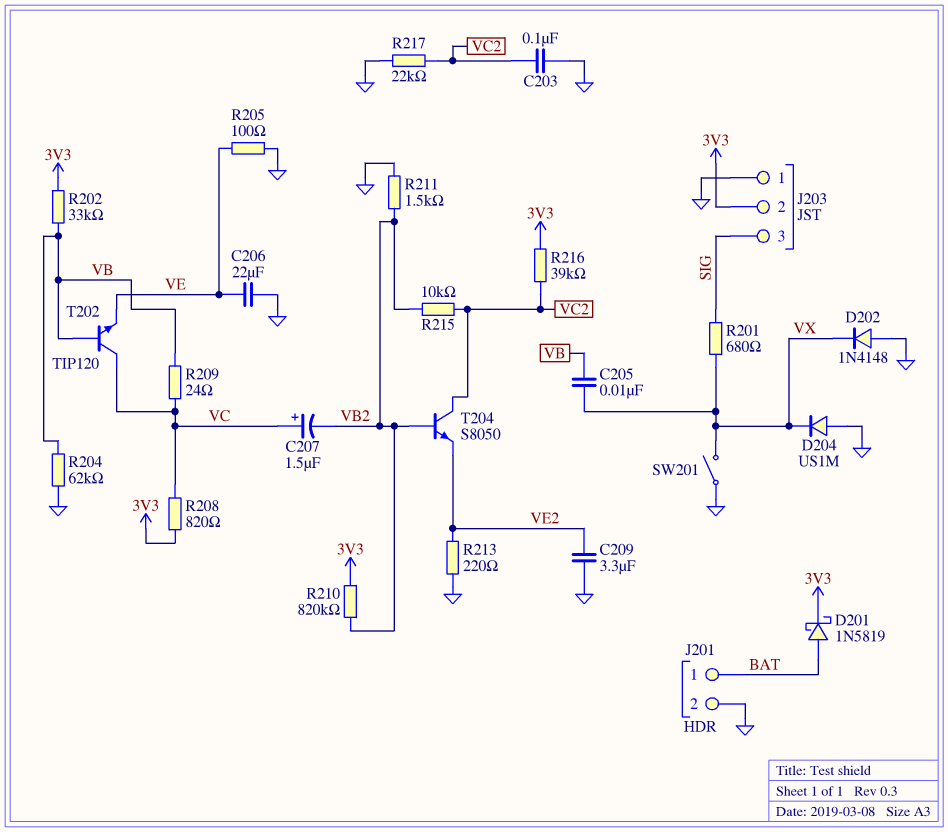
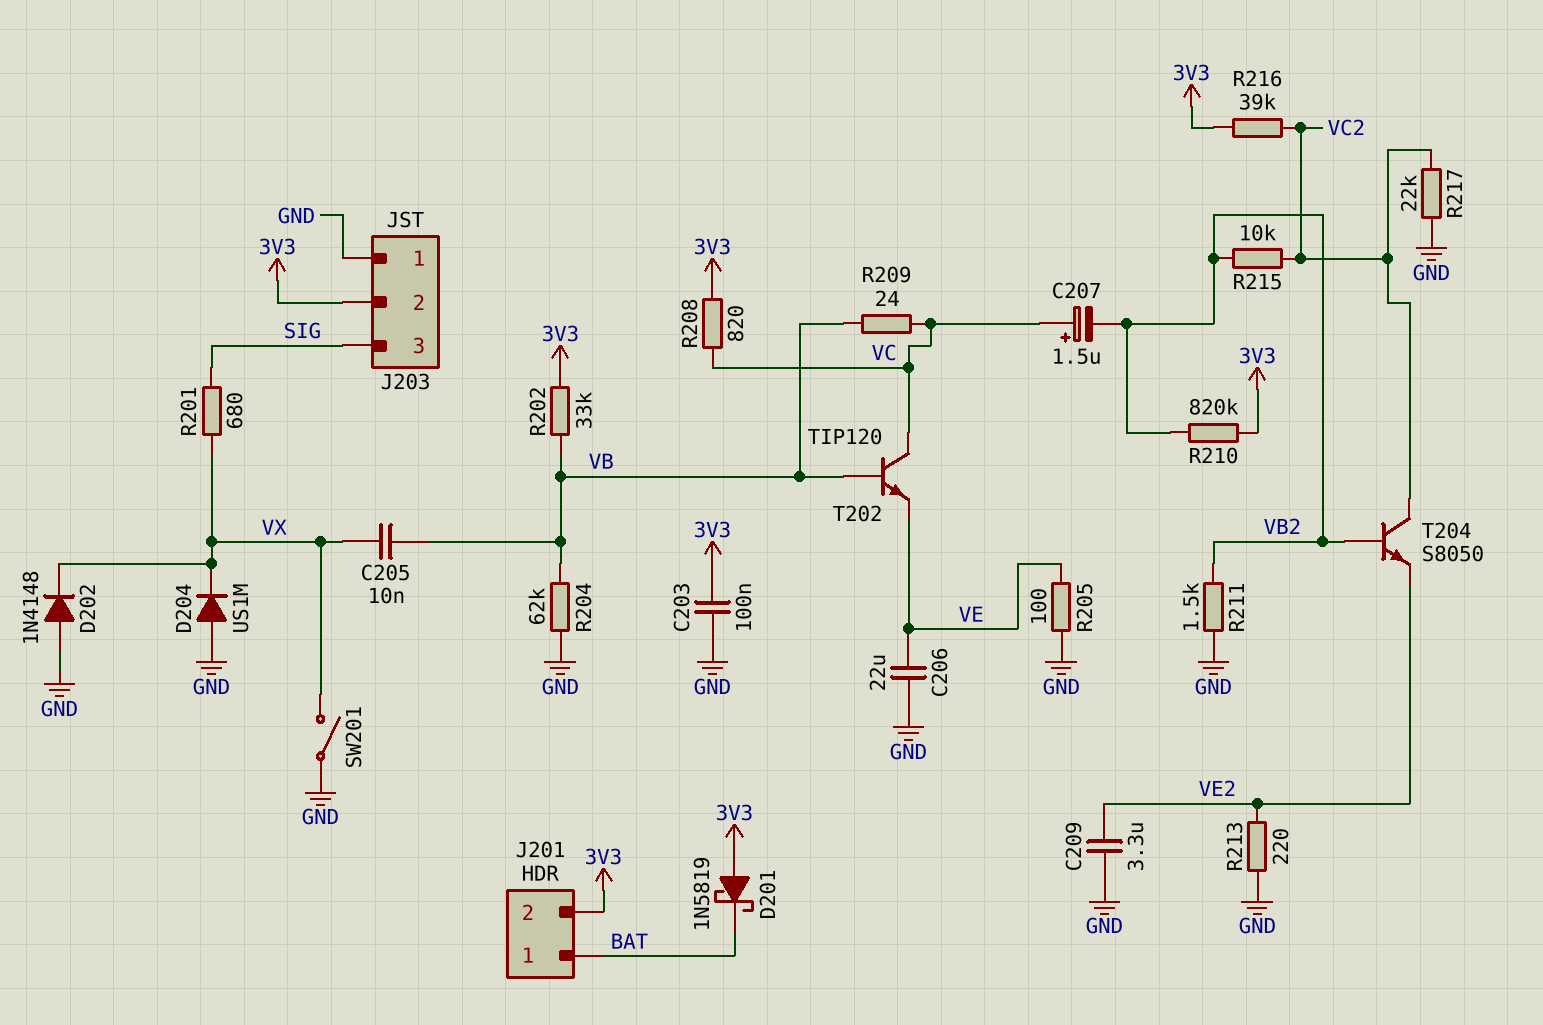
C203: 100nF (GND, VC2) -> 100nF (3V3, GND)
D201: schottky 1N5819 (A BAT, K 3V3) -> schottky 1N5819 (A 3V3, K BAT)
J201 pin 2: GND -> 3V3

